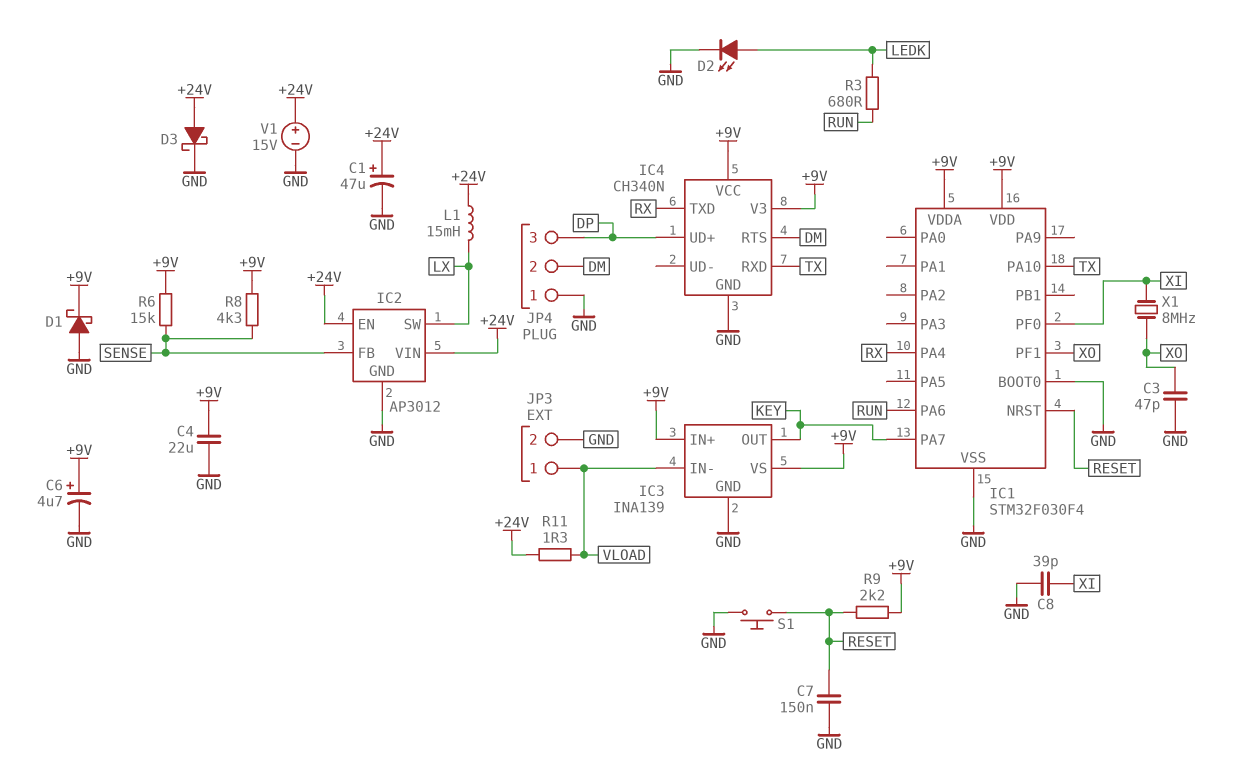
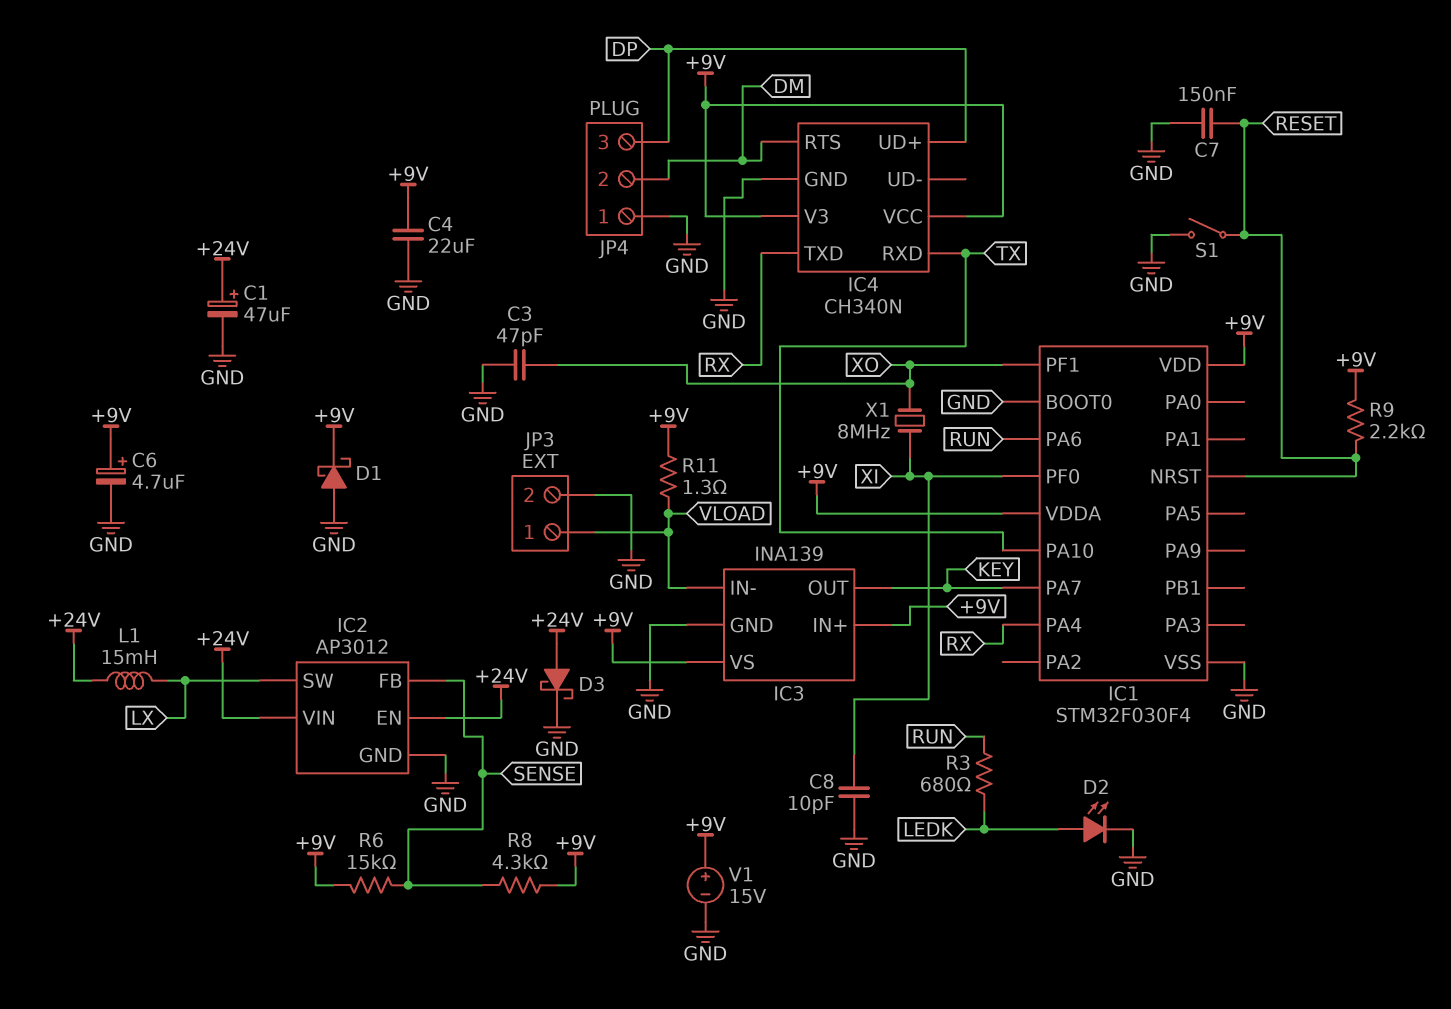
C8: 39pF (GND, XI) -> 10pF (GND, XI)
R11: 1.3 (+24V, VLOAD) -> 1.3 (+9V, VLOAD)
S1: button (GND, RESET) -> switch (GND, RESET)
V1: 15V (plus +24V, minus GND) -> 15V (plus +9V, minus GND)

